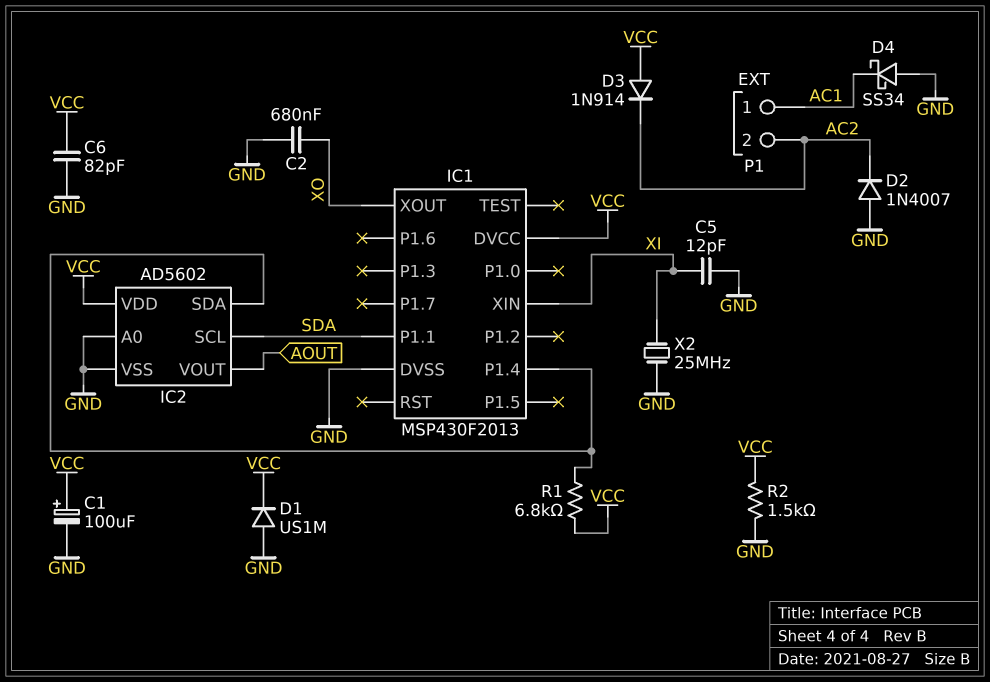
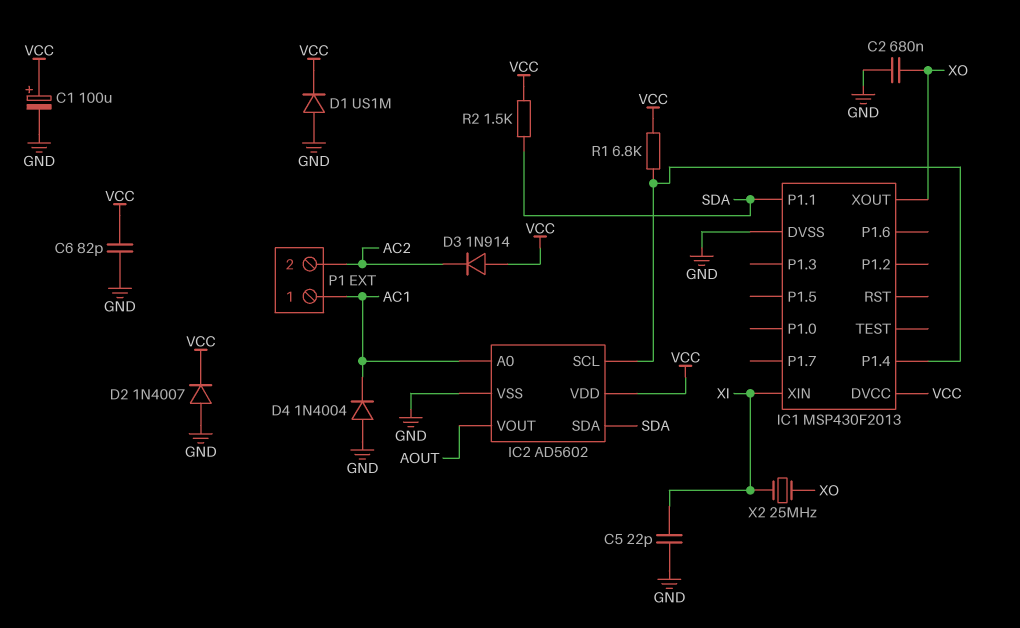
C5: 12pF (GND, XI) -> 22pF (GND, XI)
D2: diode 1N4007 (A GND, K AC2) -> diode 1N4007 (A GND, K VCC)
D4: schottky SS34 (A GND, K AC1) -> diode 1N4004 (A GND, K AC1)
IC2 pin A0: GND -> AC1
IC2 pin SCL: SDA -> IC1/P1.4
IC2 pin SDA: IC1/P1.4 -> SDA
R2: 1.5k (GND, VCC) -> 1.5k (SDA, VCC)
X2: 25MHz (GND, XI) -> 25MHz (XI, XO)

